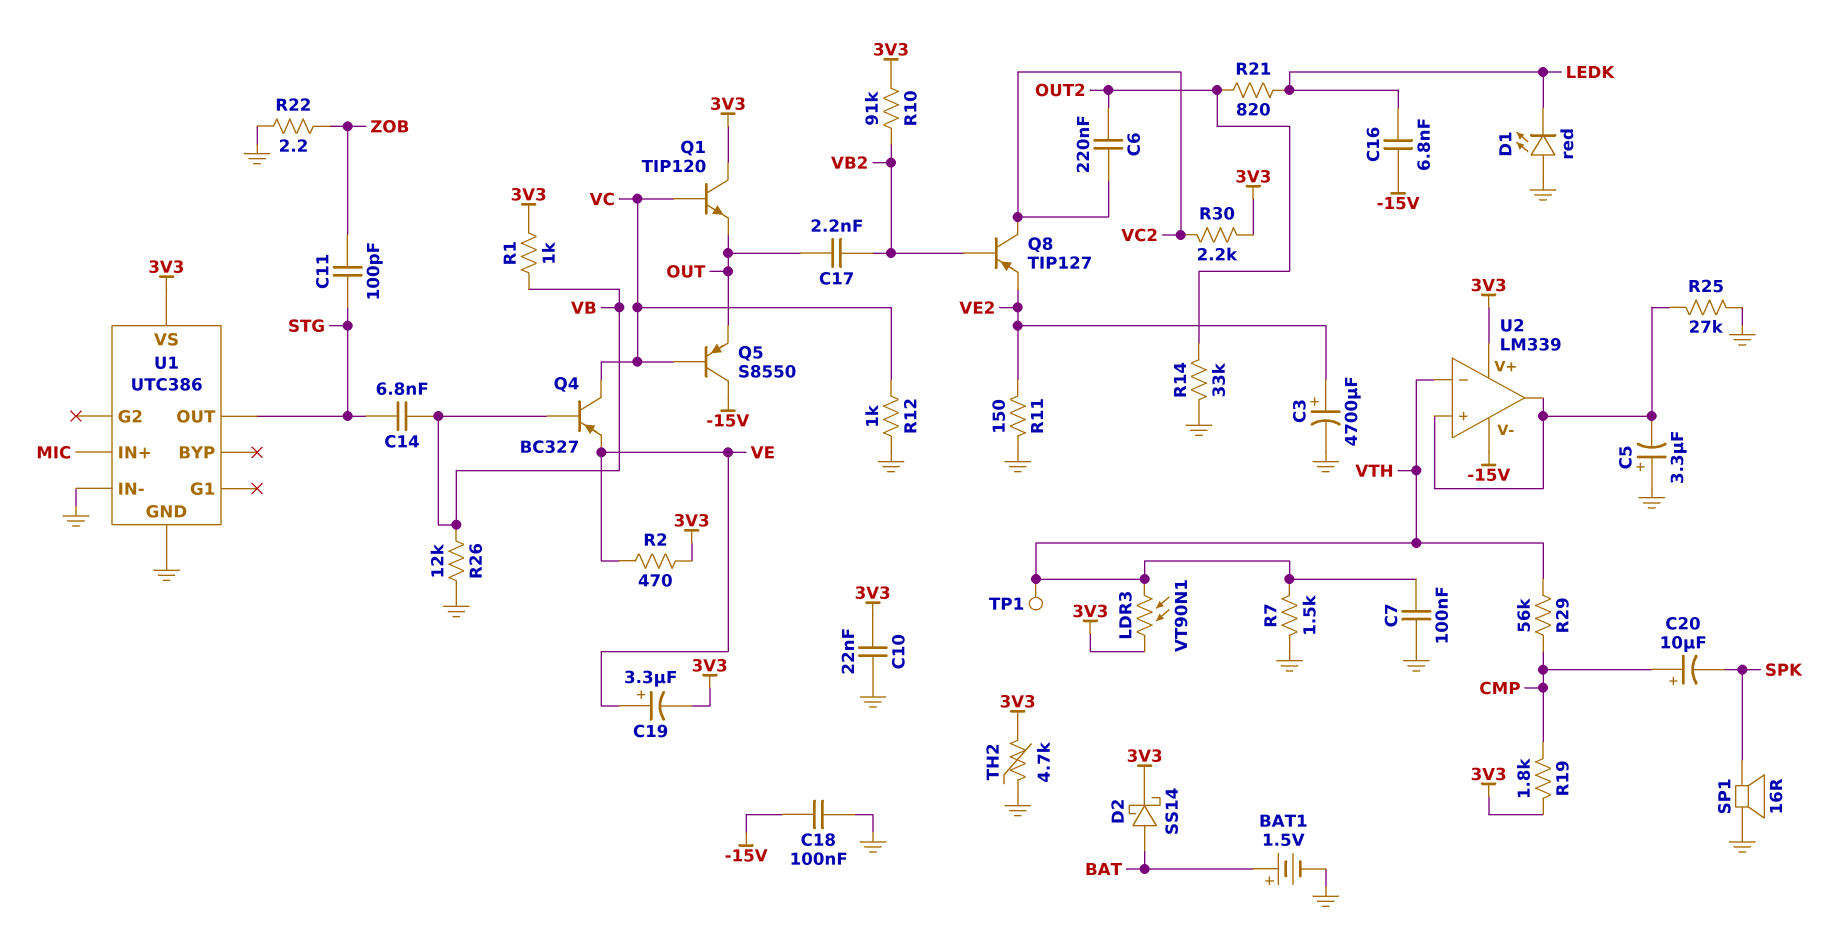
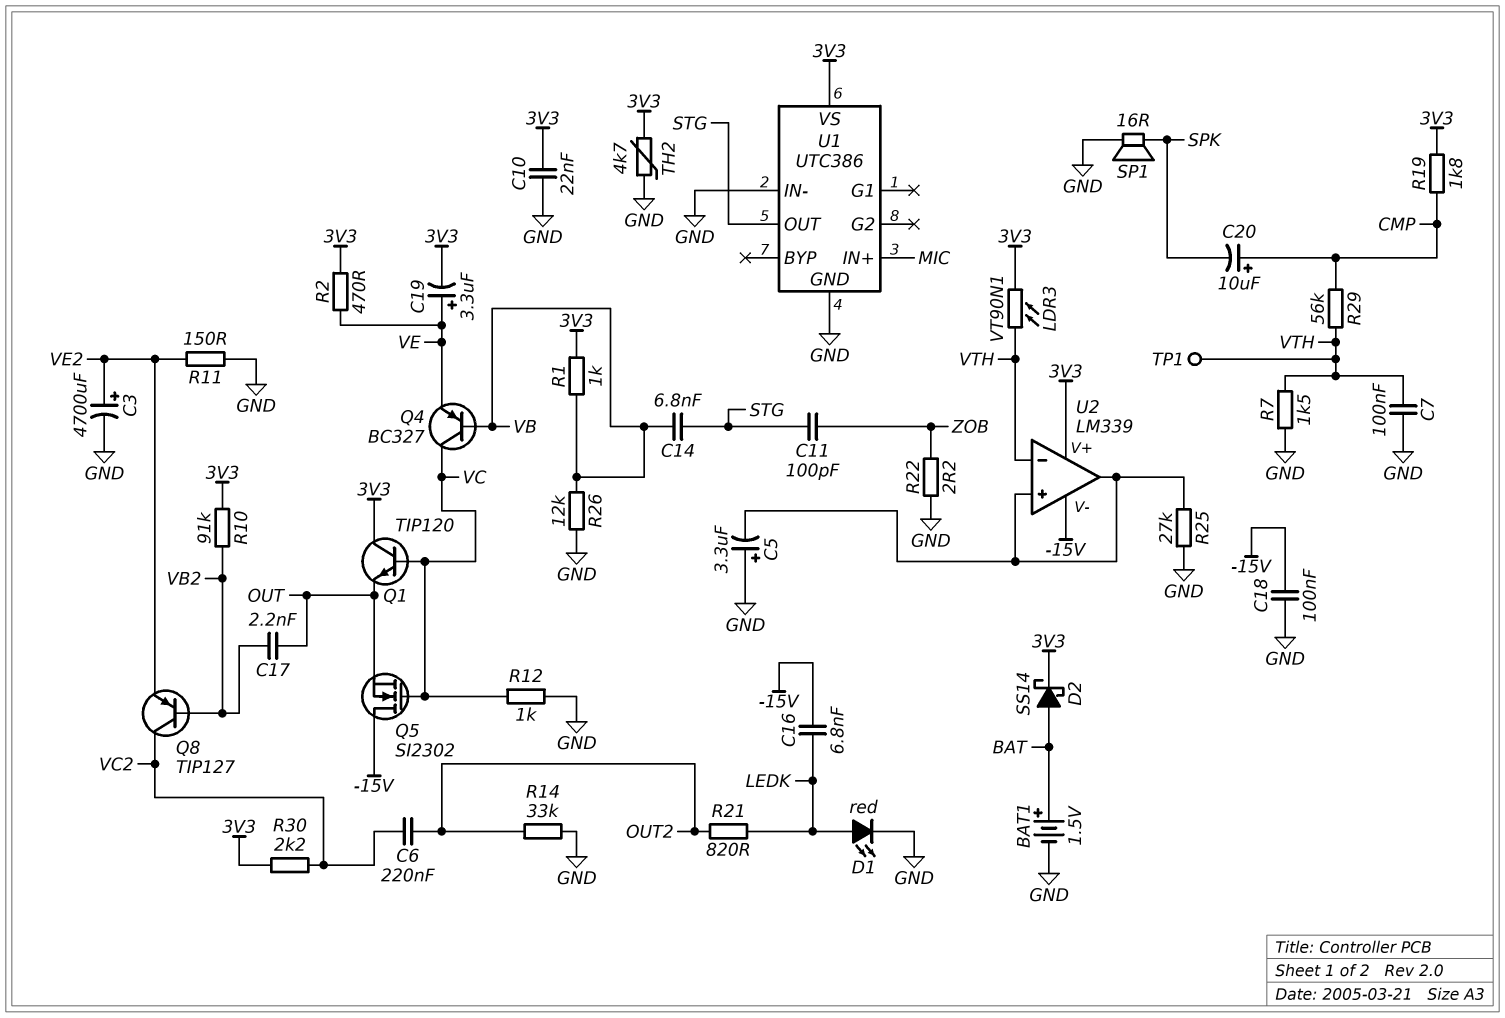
D1: LED red (A GND, K LEDK) -> LED red (A LEDK, K GND)
Q5: PNP S8550 (B VC, C -15V, E OUT) -> NMOS SI2302 (G VC, D -15V, S OUT)

